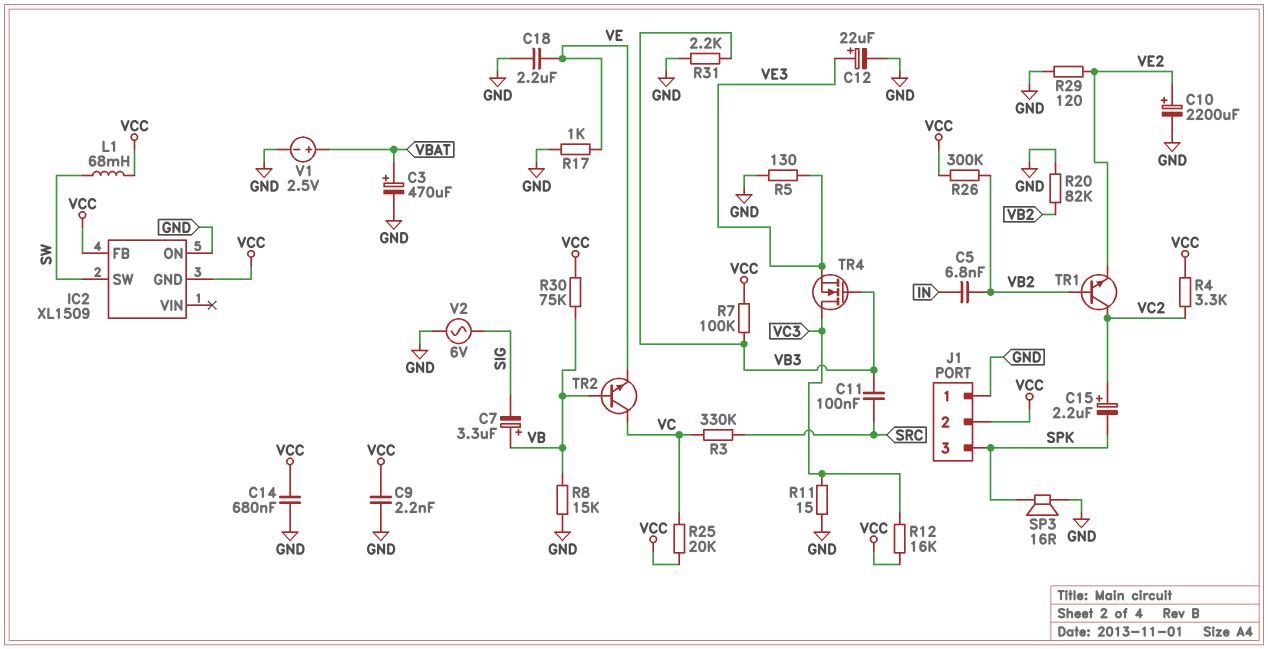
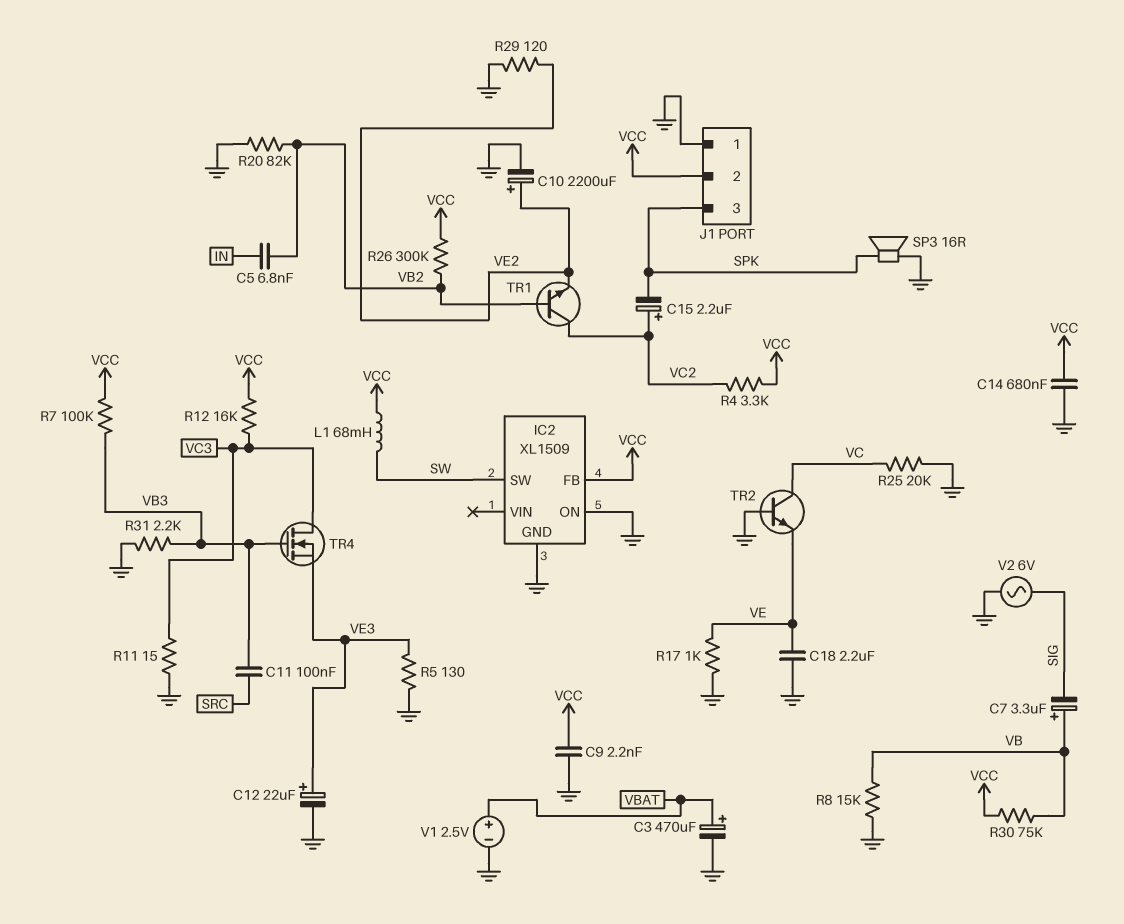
IC2 pin GND: VCC -> GND
R3: 330k (SRC, VC) -> none
R25: 20k (VC, VCC) -> 20k (GND, VC)
TR2: NPN (B VB, C VC, E VE) -> NPN (B GND, C VC, E VE)

